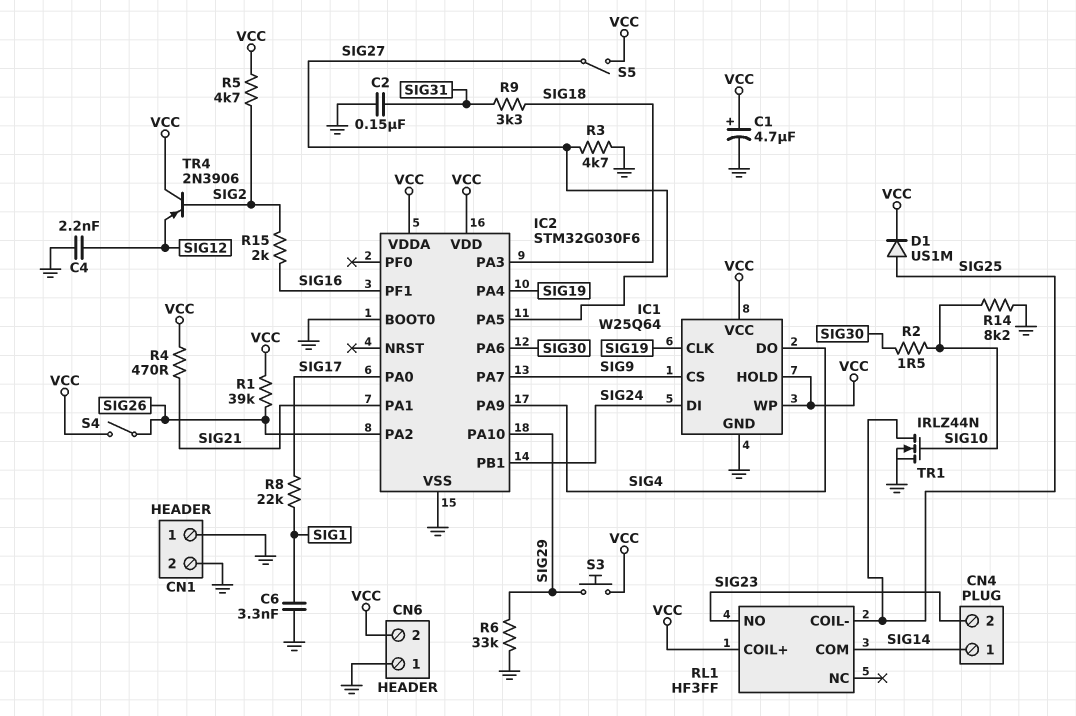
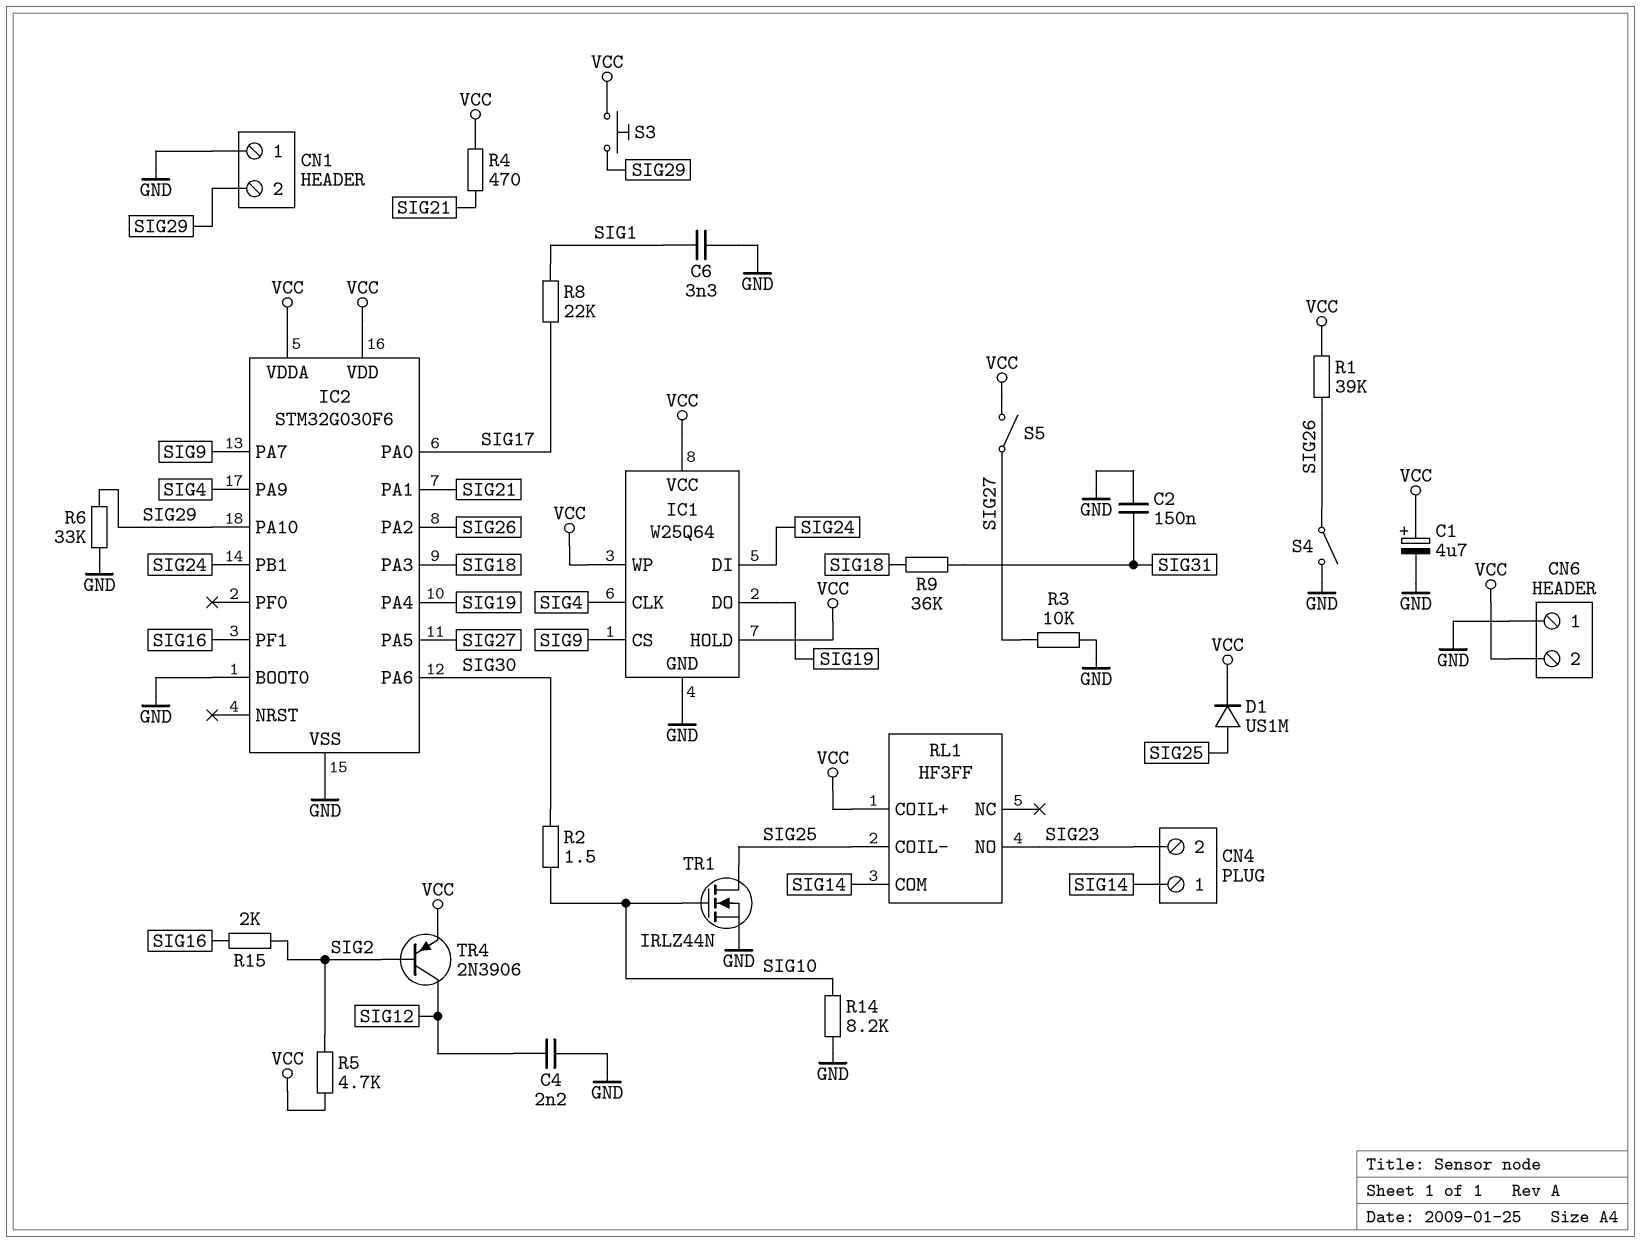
CN1 pin 2: GND -> SIG29
IC1 pin CLK: SIG19 -> SIG4
IC1 pin DO: SIG4 -> SIG19
R3: 4.7k (GND, SIG27) -> 10k (GND, SIG27)
R9: 3.3k (SIG18, SIG31) -> 36k (SIG18, SIG31)
S4: switch (SIG26, VCC) -> switch (GND, SIG26)
TR4: PNP 2N3906 (B SIG2, C VCC, E SIG12) -> PNP 2N3906 (B SIG2, C SIG12, E VCC)

